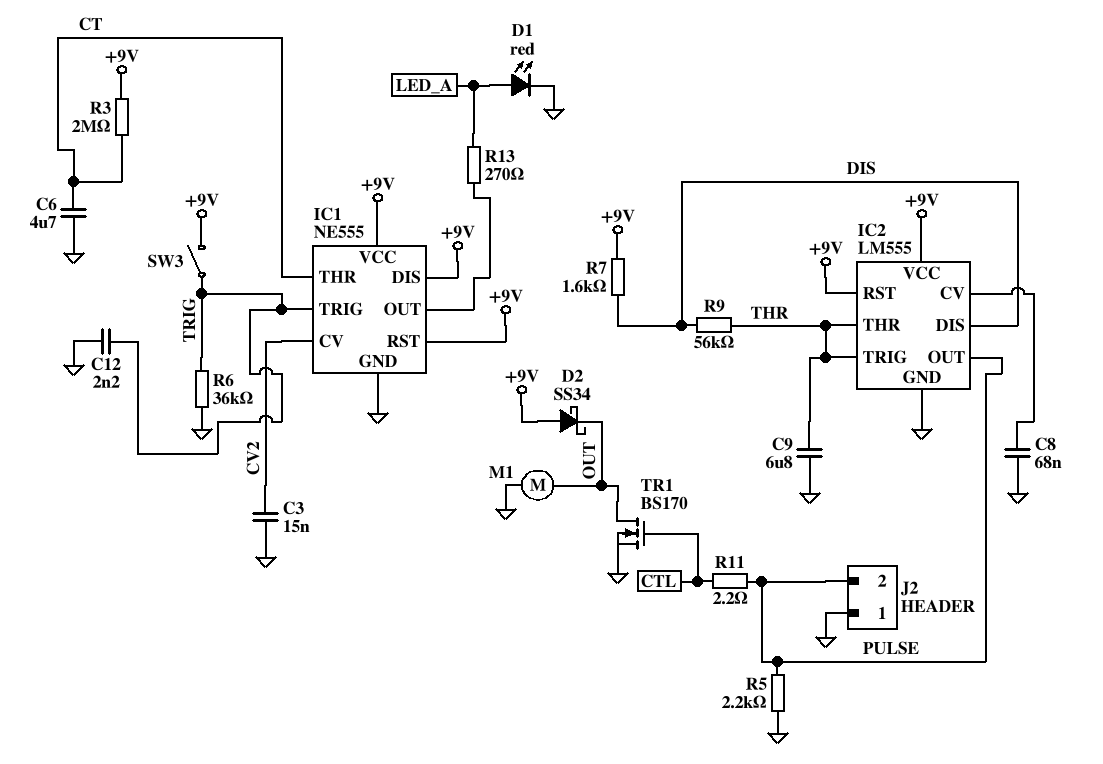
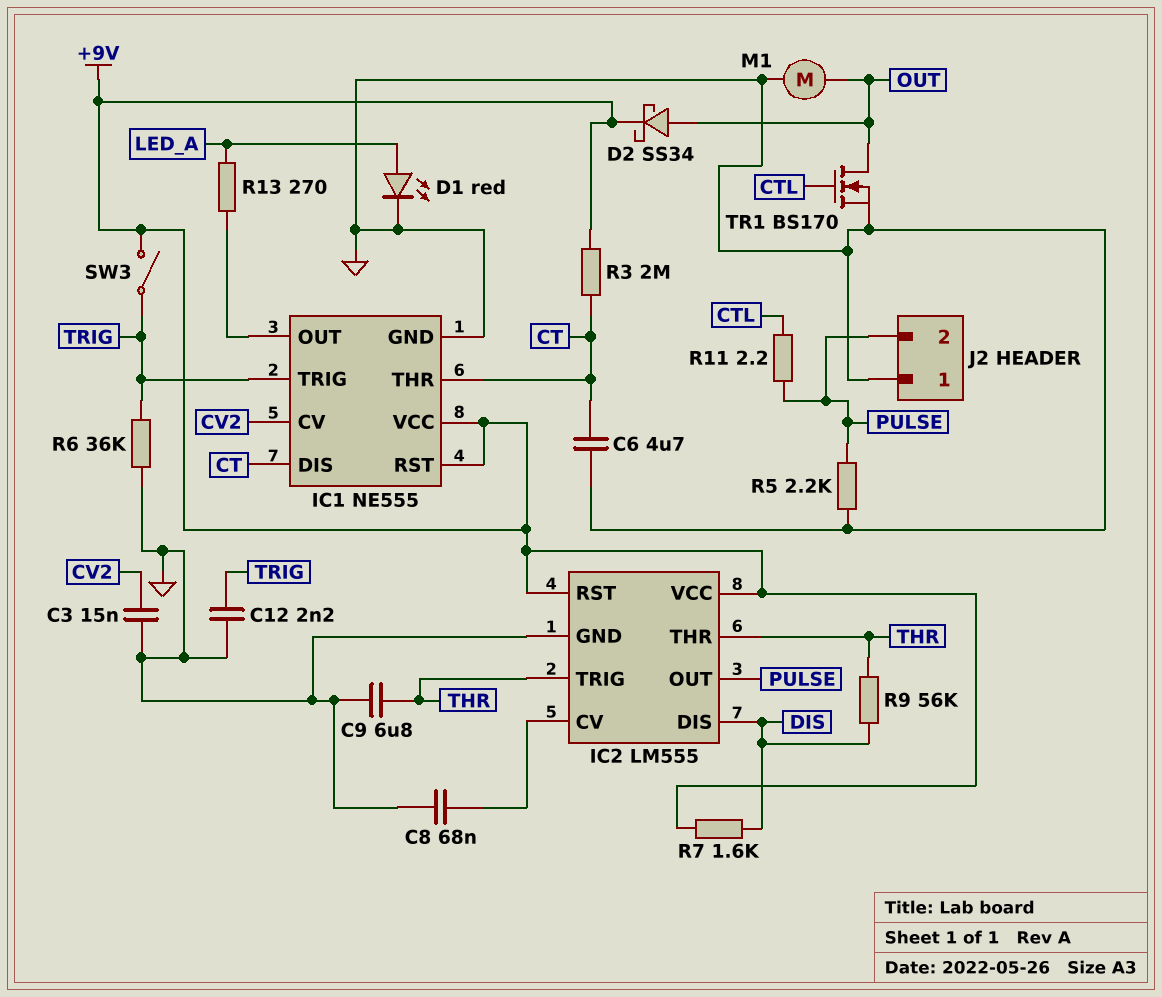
D2: schottky SS34 (A +9V, K OUT) -> schottky SS34 (A OUT, K +9V)
IC1 pin DIS: +9V -> CT

